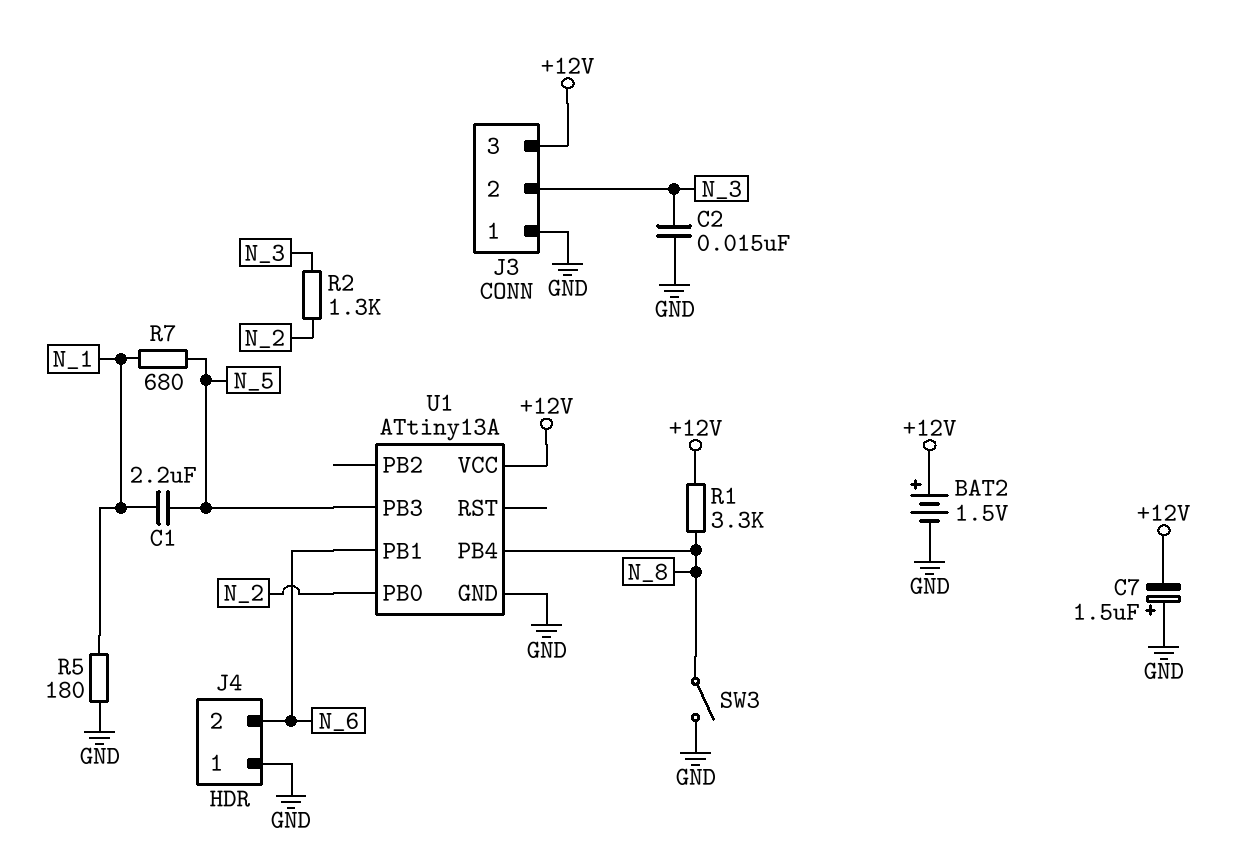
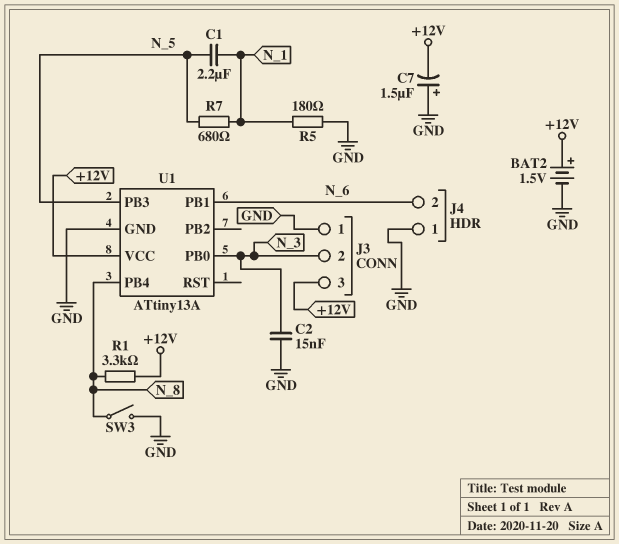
R2: 1.3k (N_2, N_3) -> none
U1 pin PB0: N_2 -> N_3

